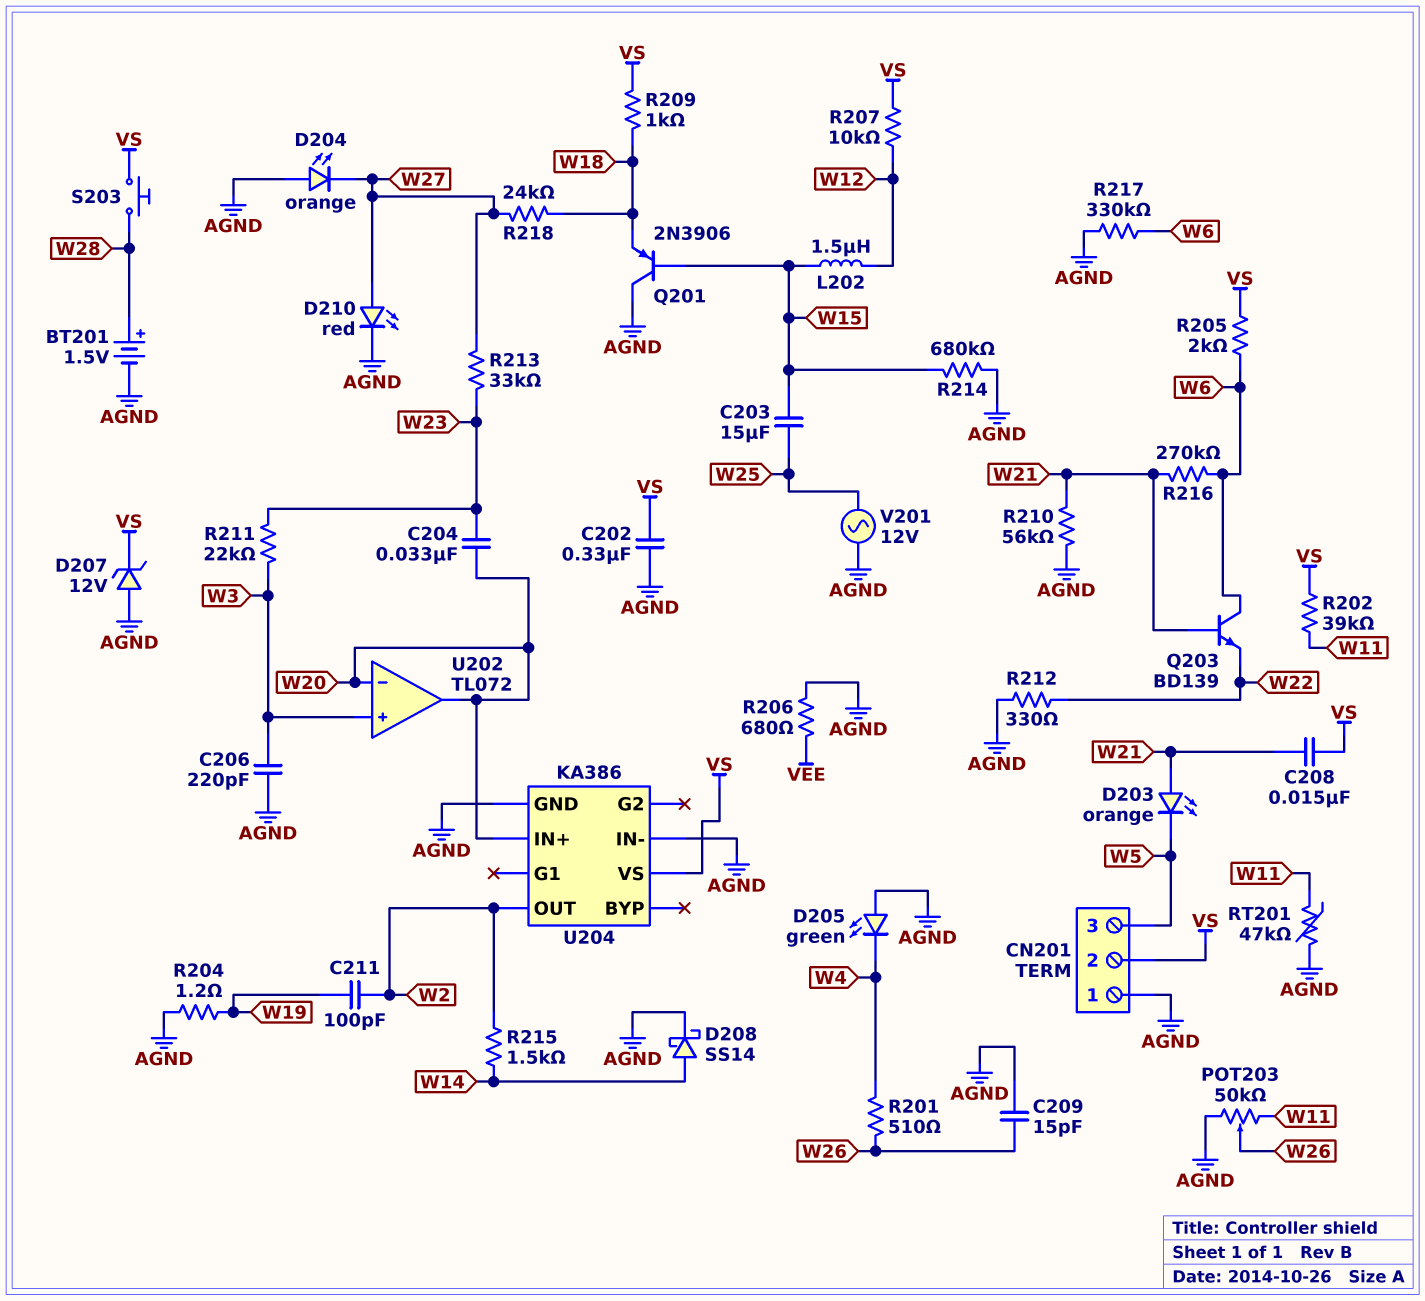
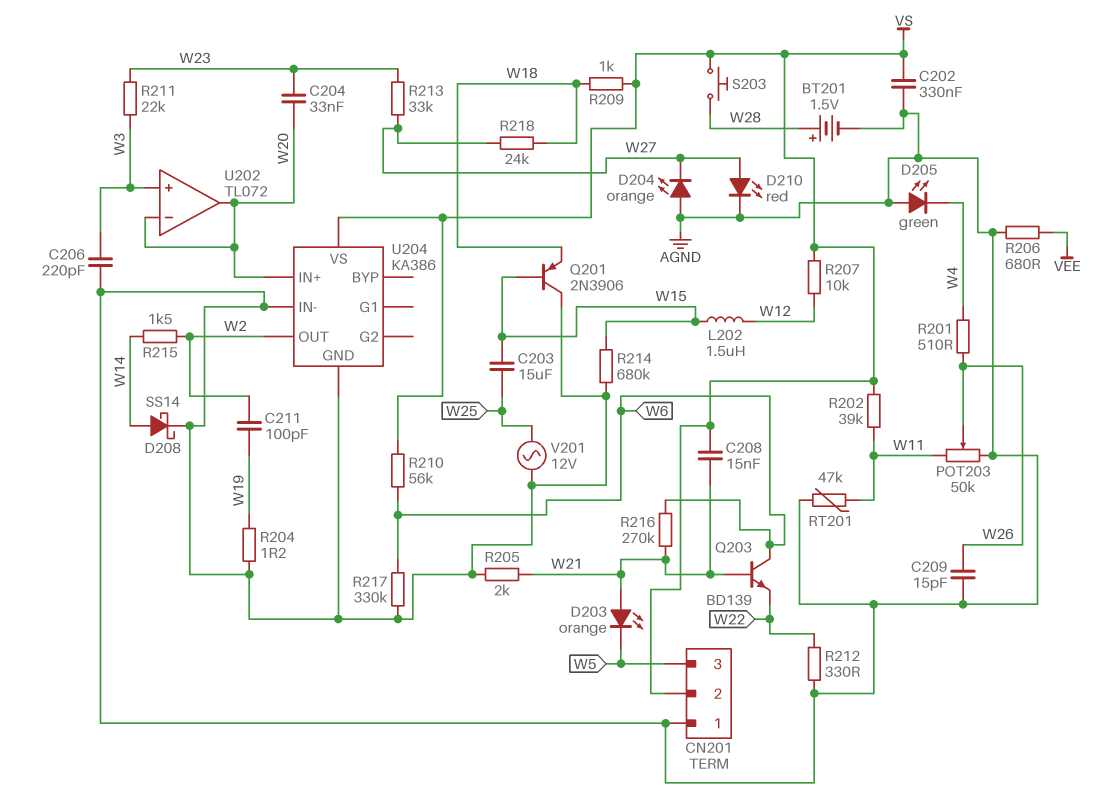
D207: zener 12V (A AGND, K VS) -> none
R205: 2k (VS, W6) -> 2k (AGND, W21)
R210: 56k (AGND, W21) -> 56k (VS, W6)

